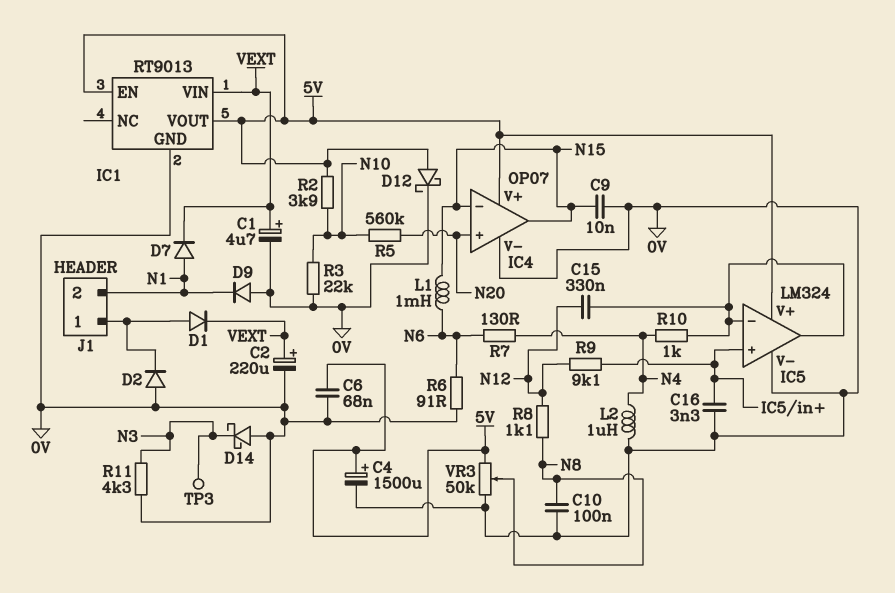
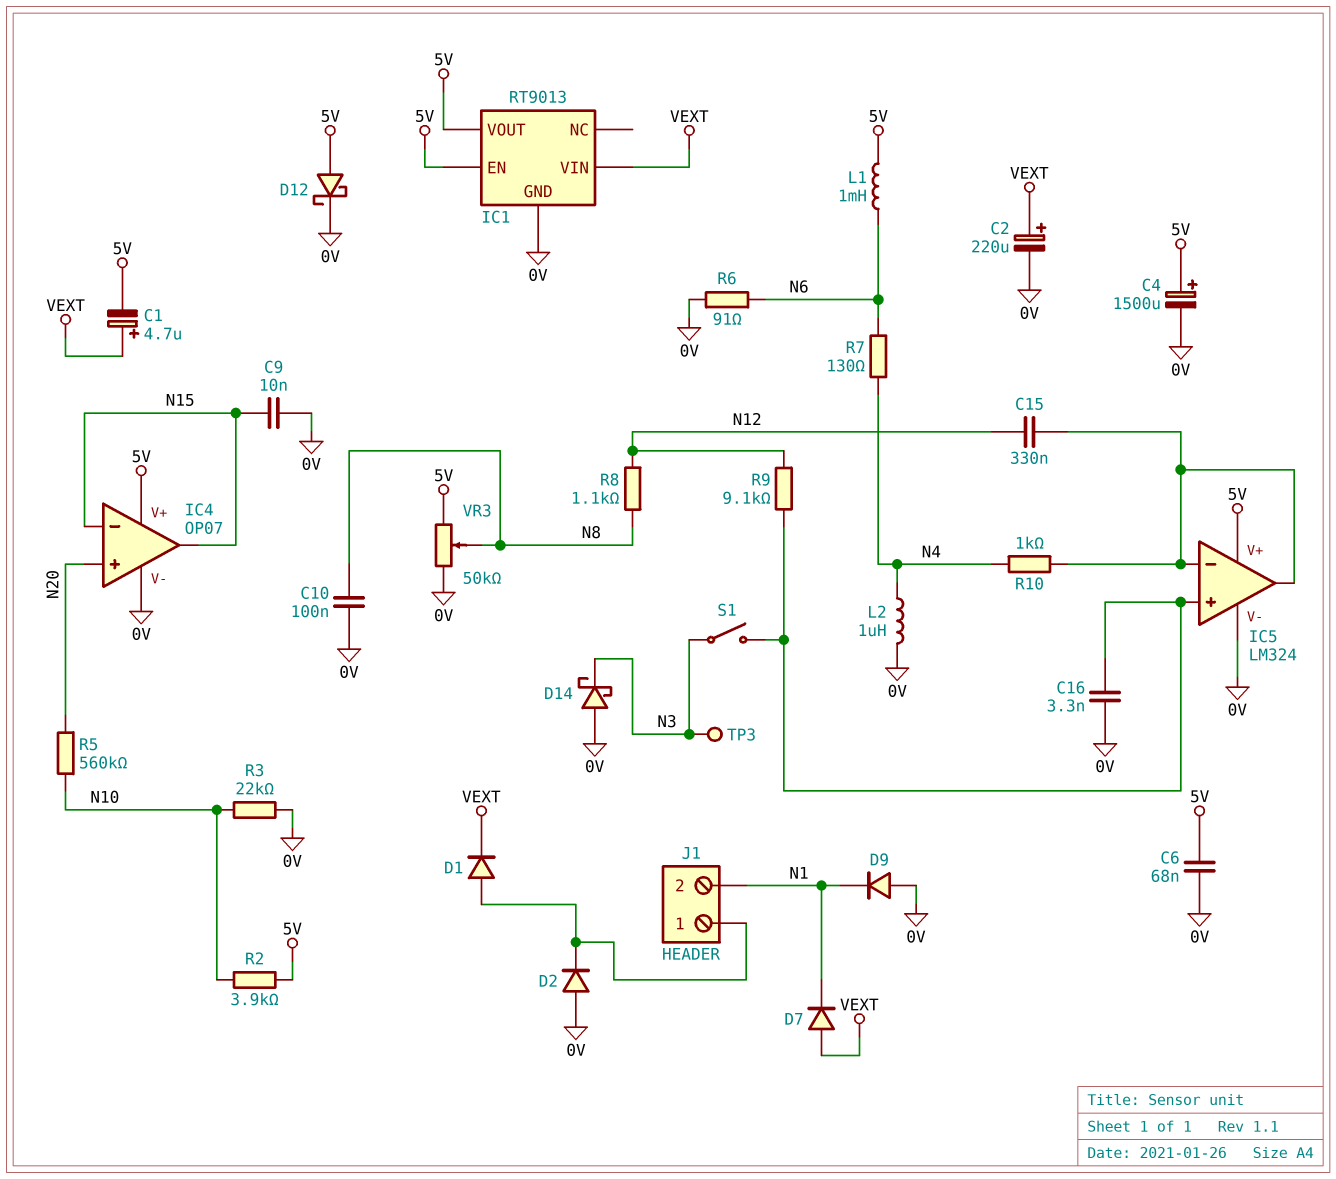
C1: 4.7uF (plus VEXT, minus 0V) -> 4.7uF (plus VEXT, minus 5V)
D7: diode (A N1, K VEXT) -> diode (A VEXT, K N1)
L1: 1mH (N6, N15) -> 1mH (5V, N6)
R11: 4.3k (0V, N3) -> none
S1: none -> switch (IC5/in+, N3)

